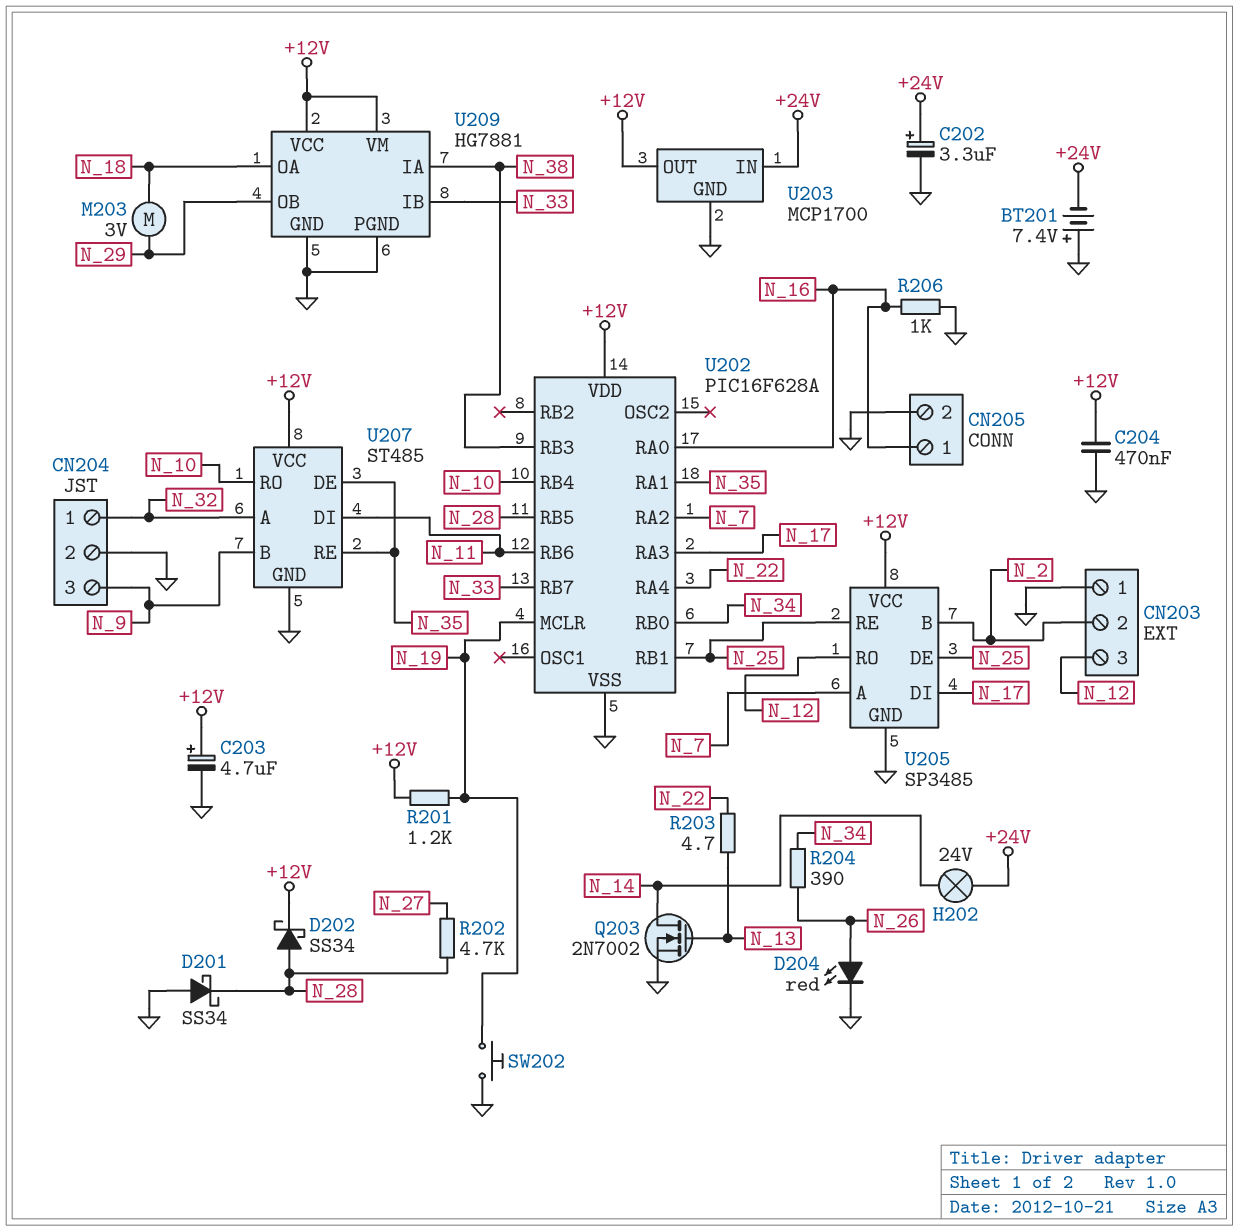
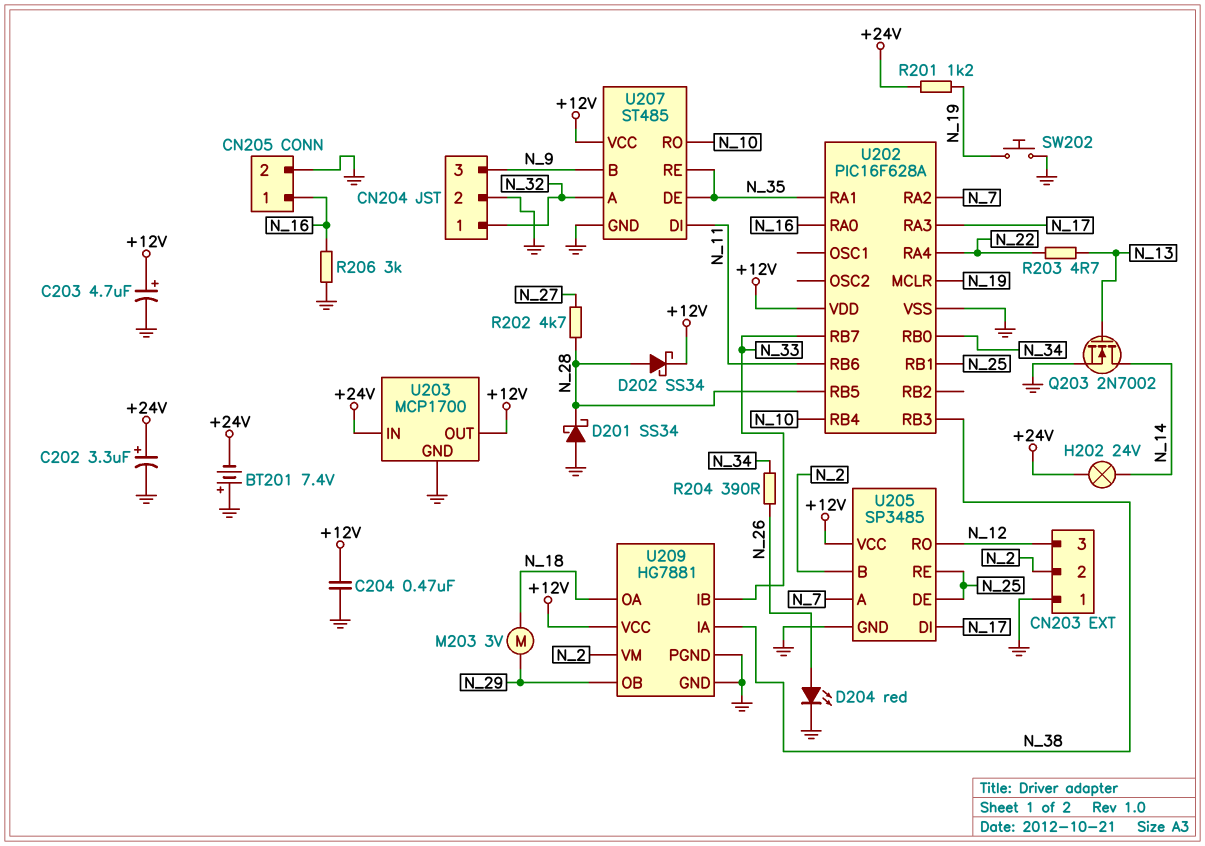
R201: 1.2k (+12V, N_19) -> 1.2k (+24V, N_19)
R206: 1k (GND, N_16) -> 3k (GND, N_16)
U209 pin VM: +12V -> N_2

